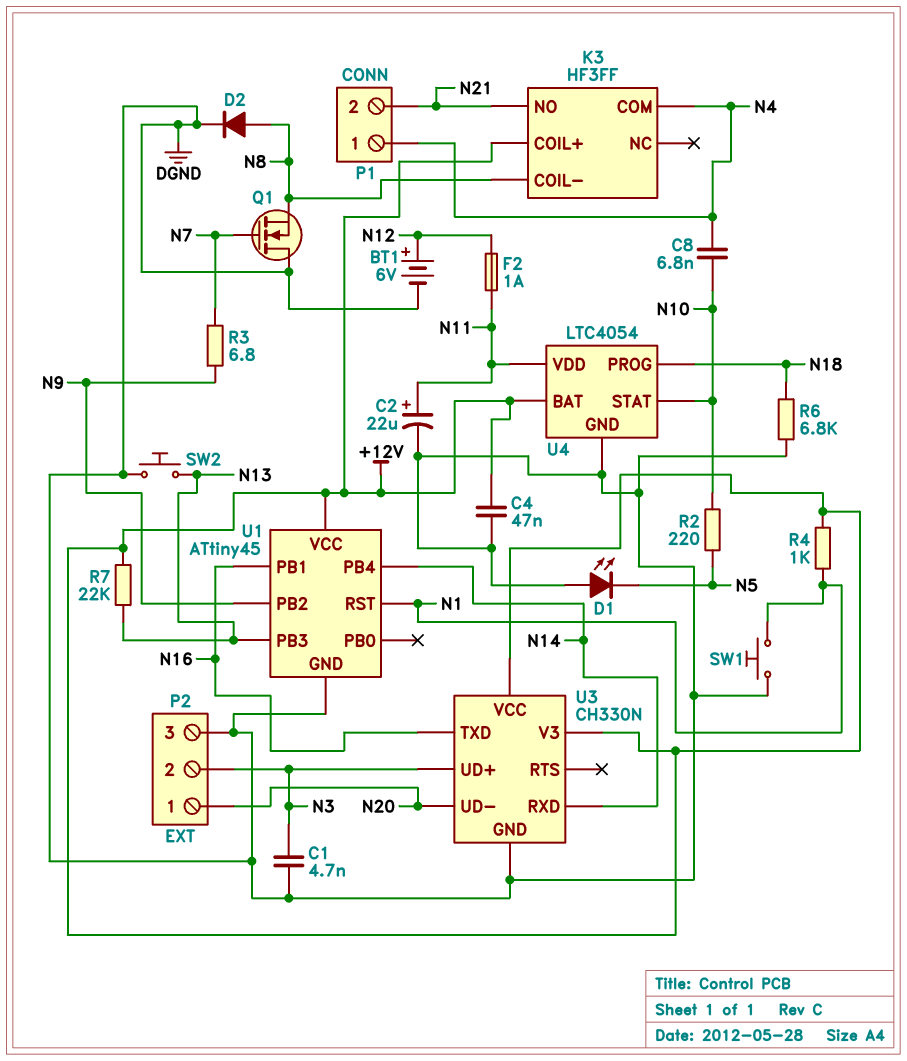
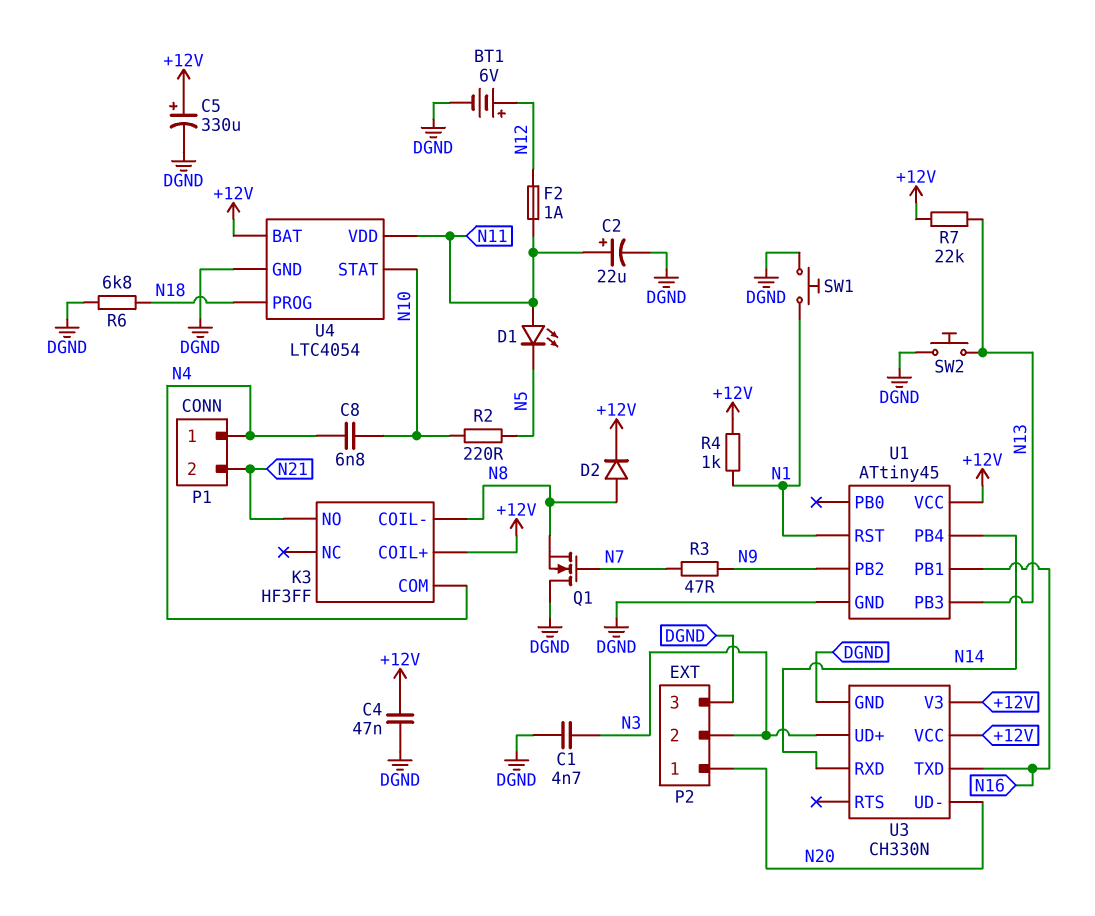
C5: none -> 330uF (plus +12V, minus DGND)
D1: LED (A DGND, K N5) -> LED (A N11, K N5)
D2: diode (A N8, K DGND) -> diode (A N8, K +12V)
R3: 6.8 (N7, N9) -> 47 (N7, N9)

